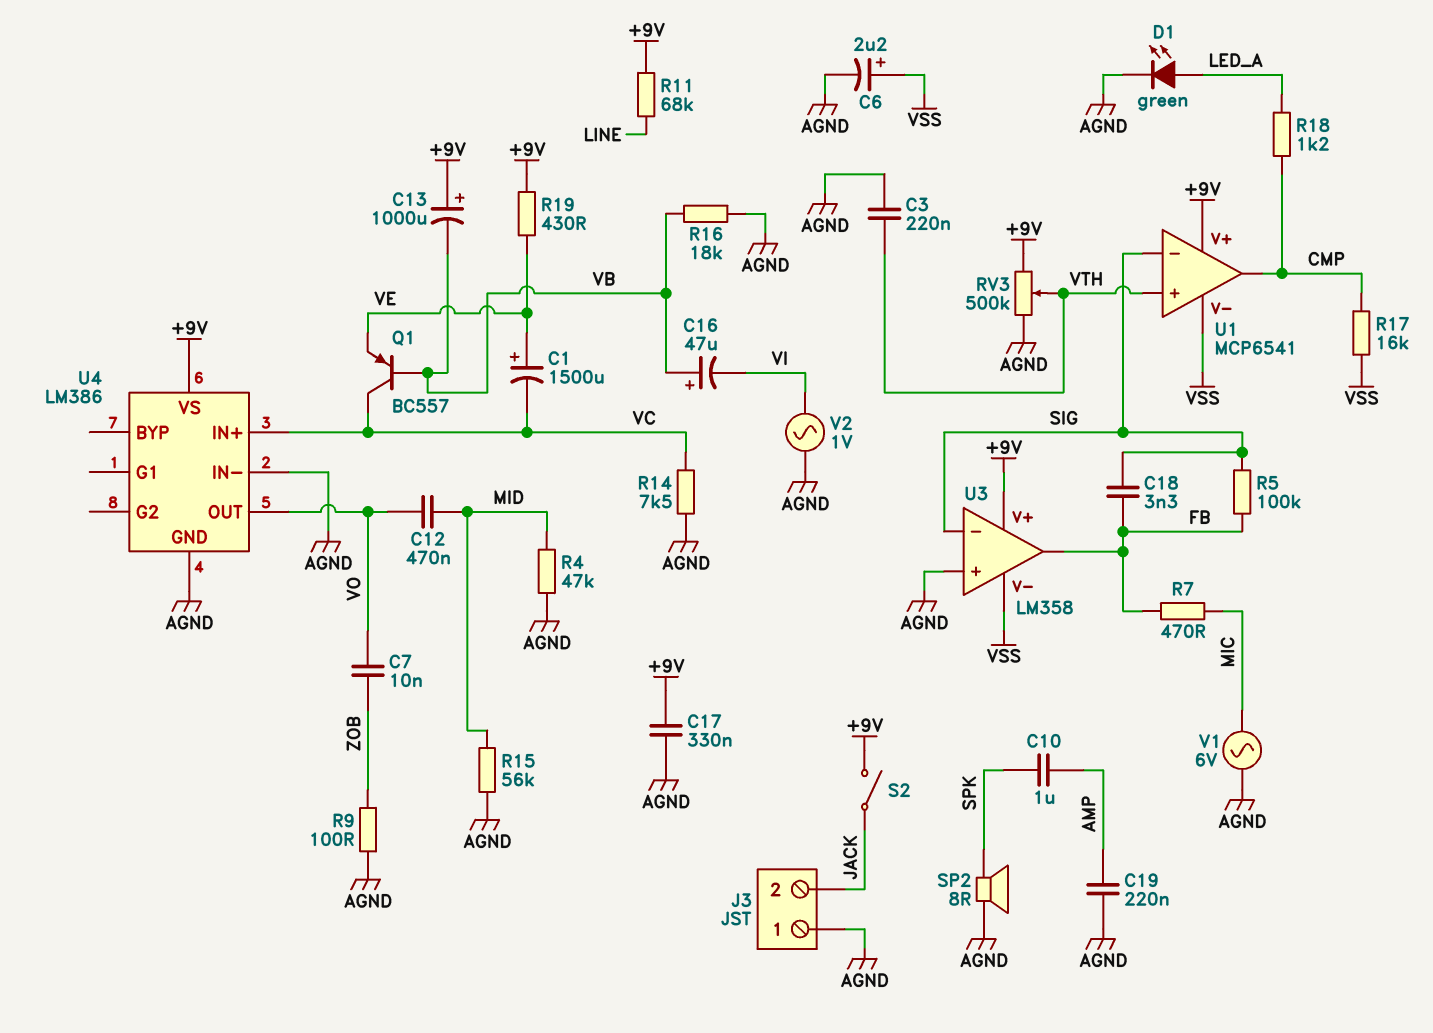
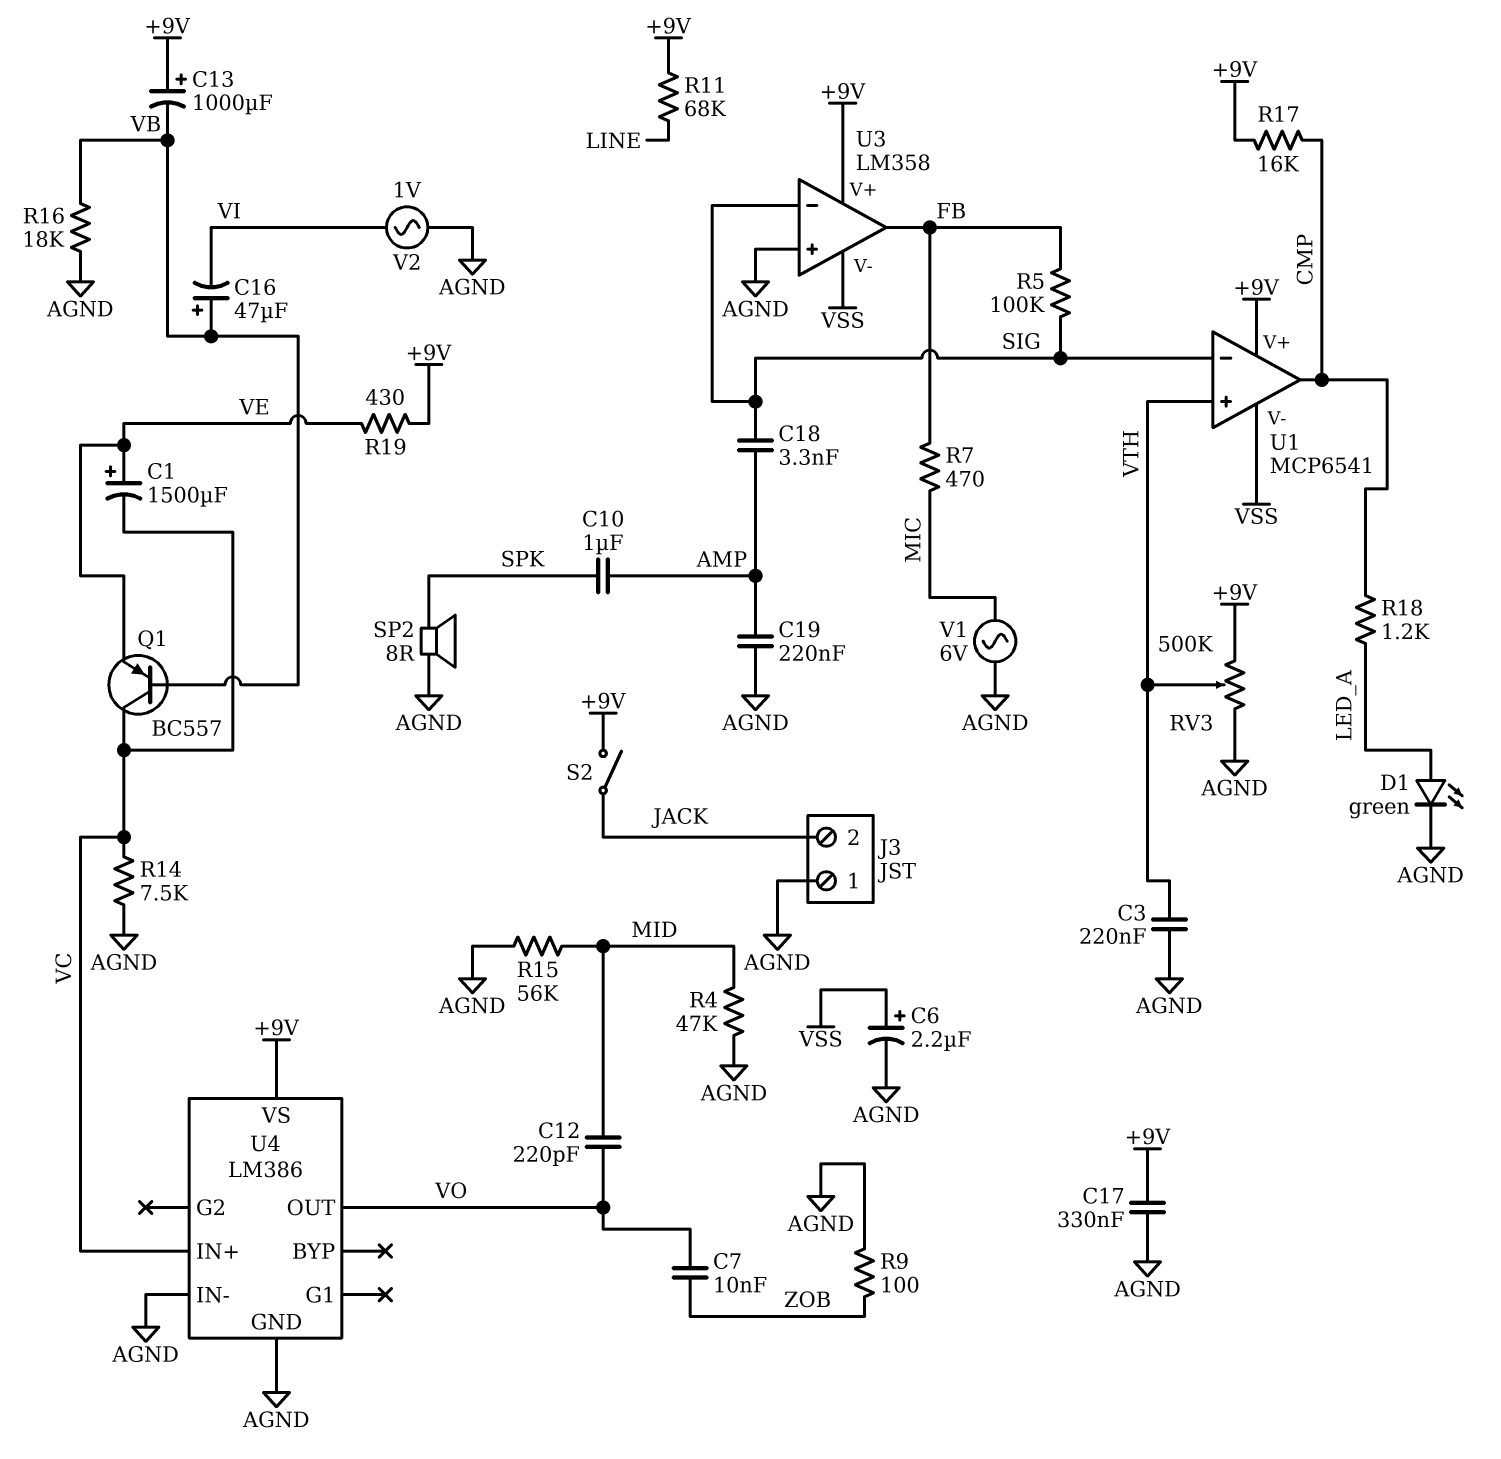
C12: 470nF (MID, VO) -> 220pF (MID, VO)
C18: 3.3nF (FB, SIG) -> 3.3nF (AMP, SIG)
R17: 16k (CMP, VSS) -> 16k (+9V, CMP)

